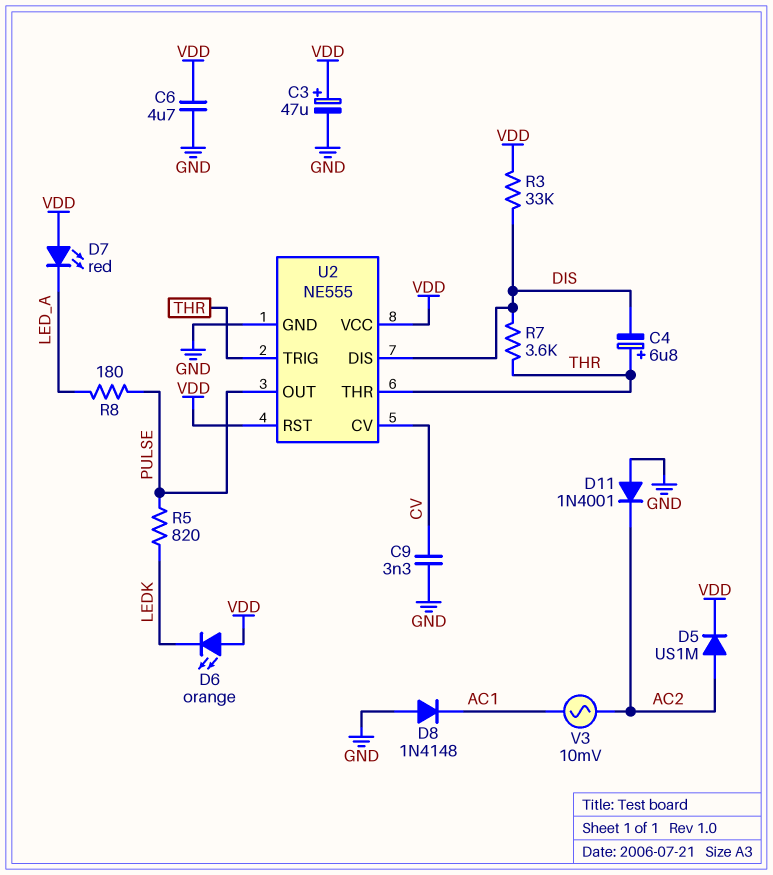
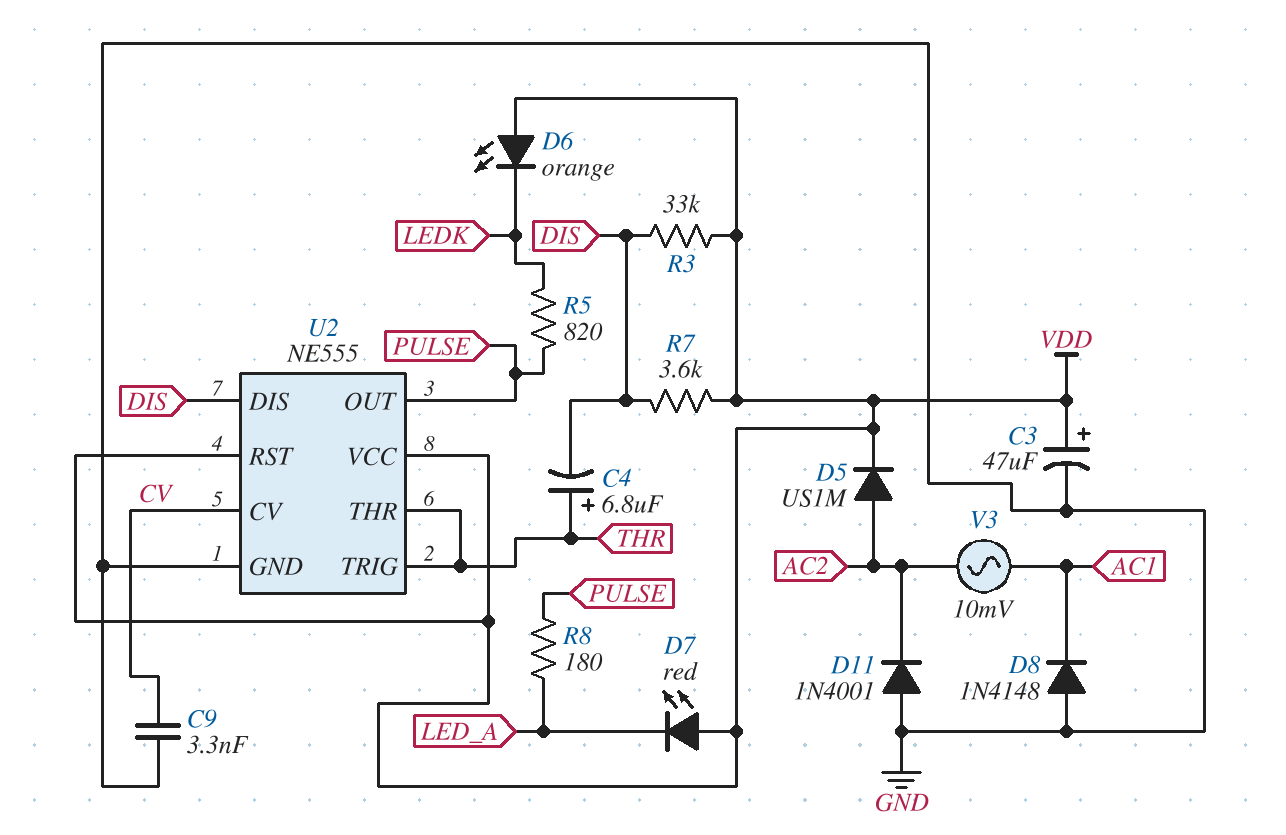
C6: 4.7uF (GND, VDD) -> none
R7: 3.6k (DIS, THR) -> 3.6k (DIS, VDD)

